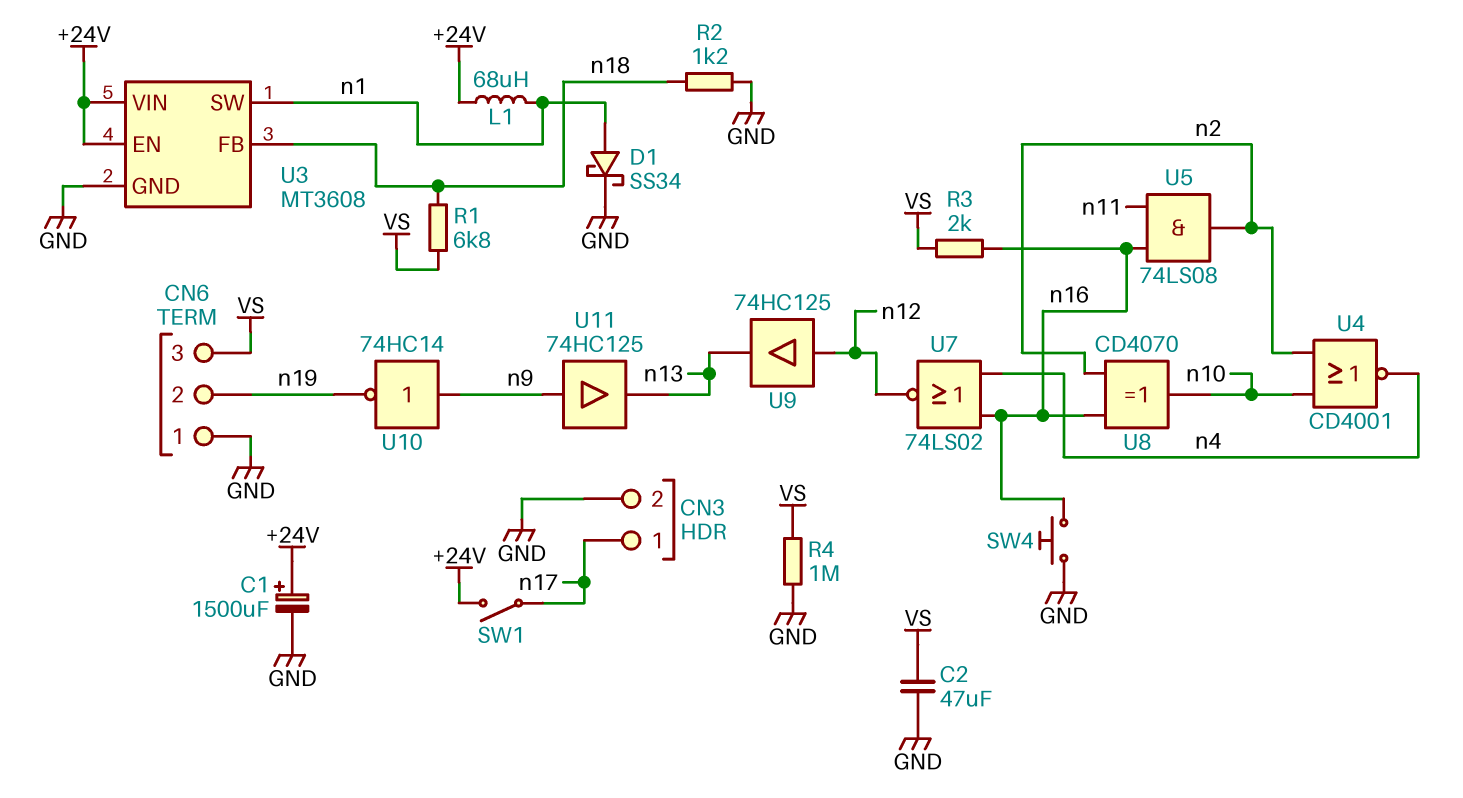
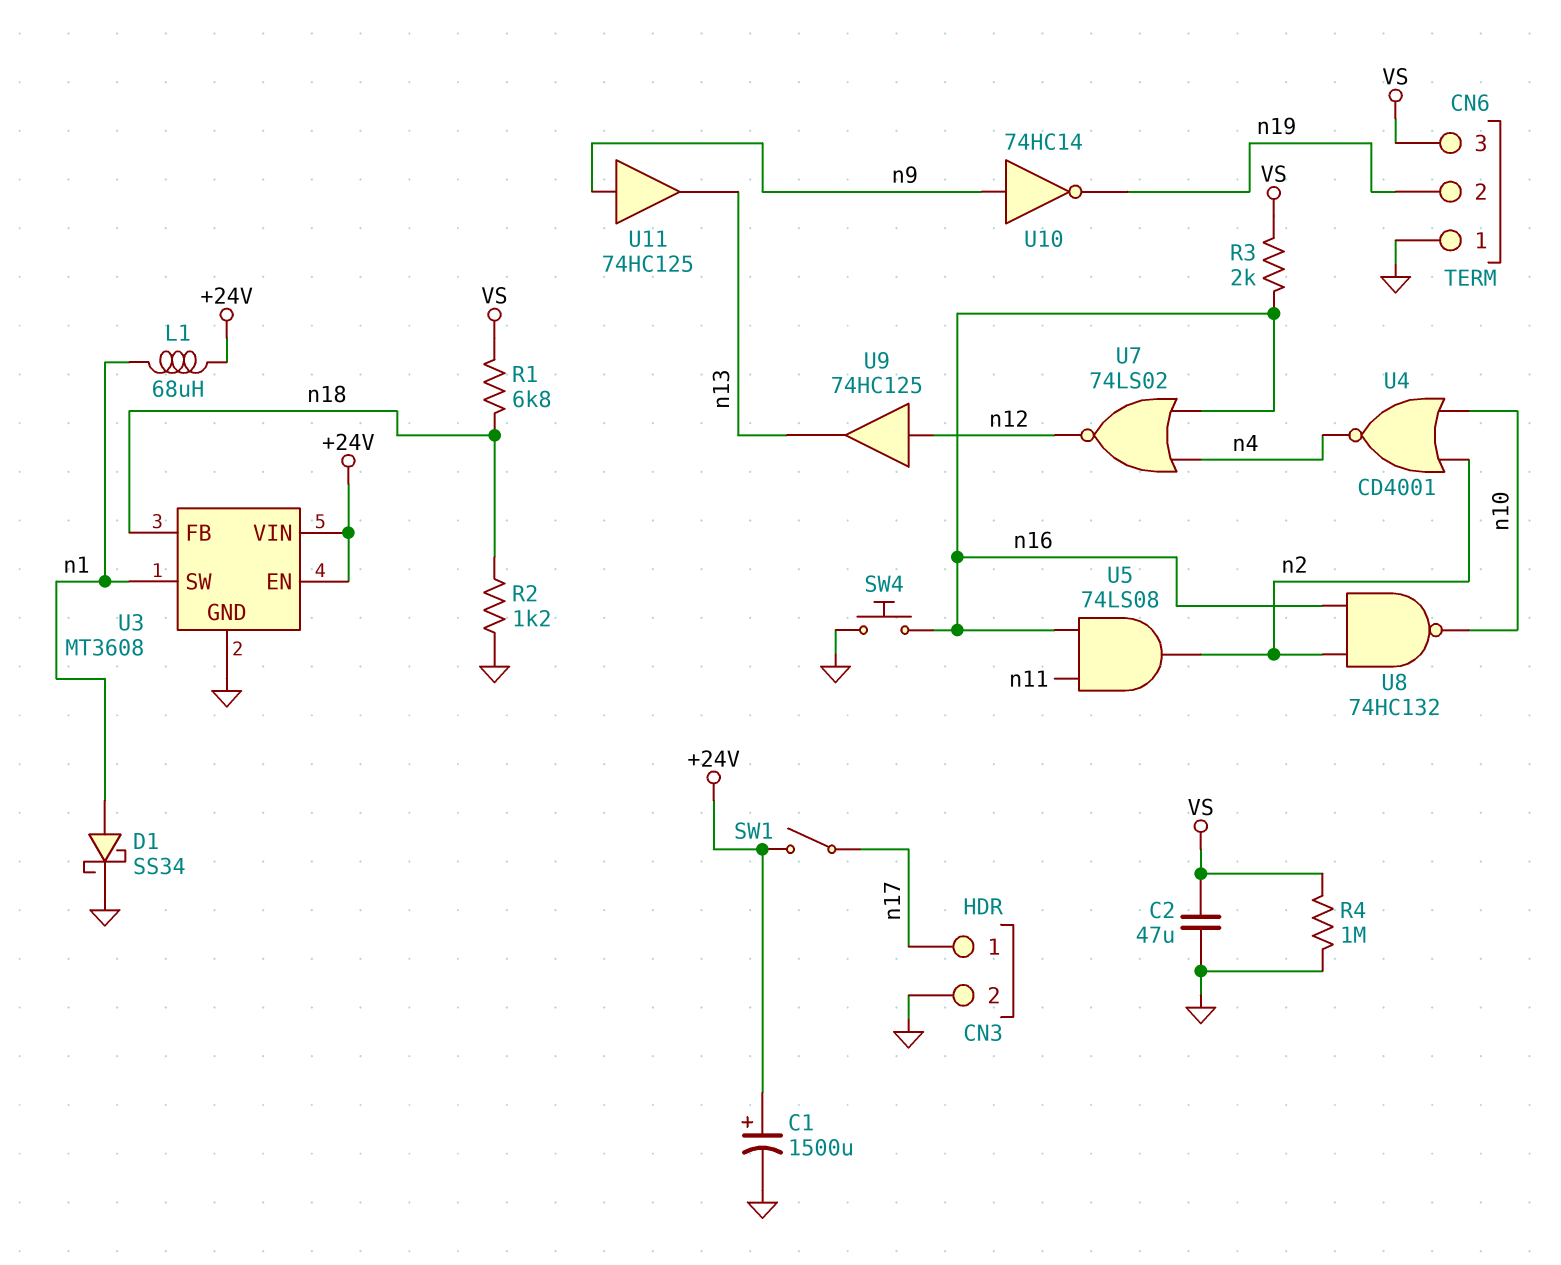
U8: XOR CD4070 (in n2, in n16, out n10) -> NAND 74HC132 (in n2, in n16, out n10)

